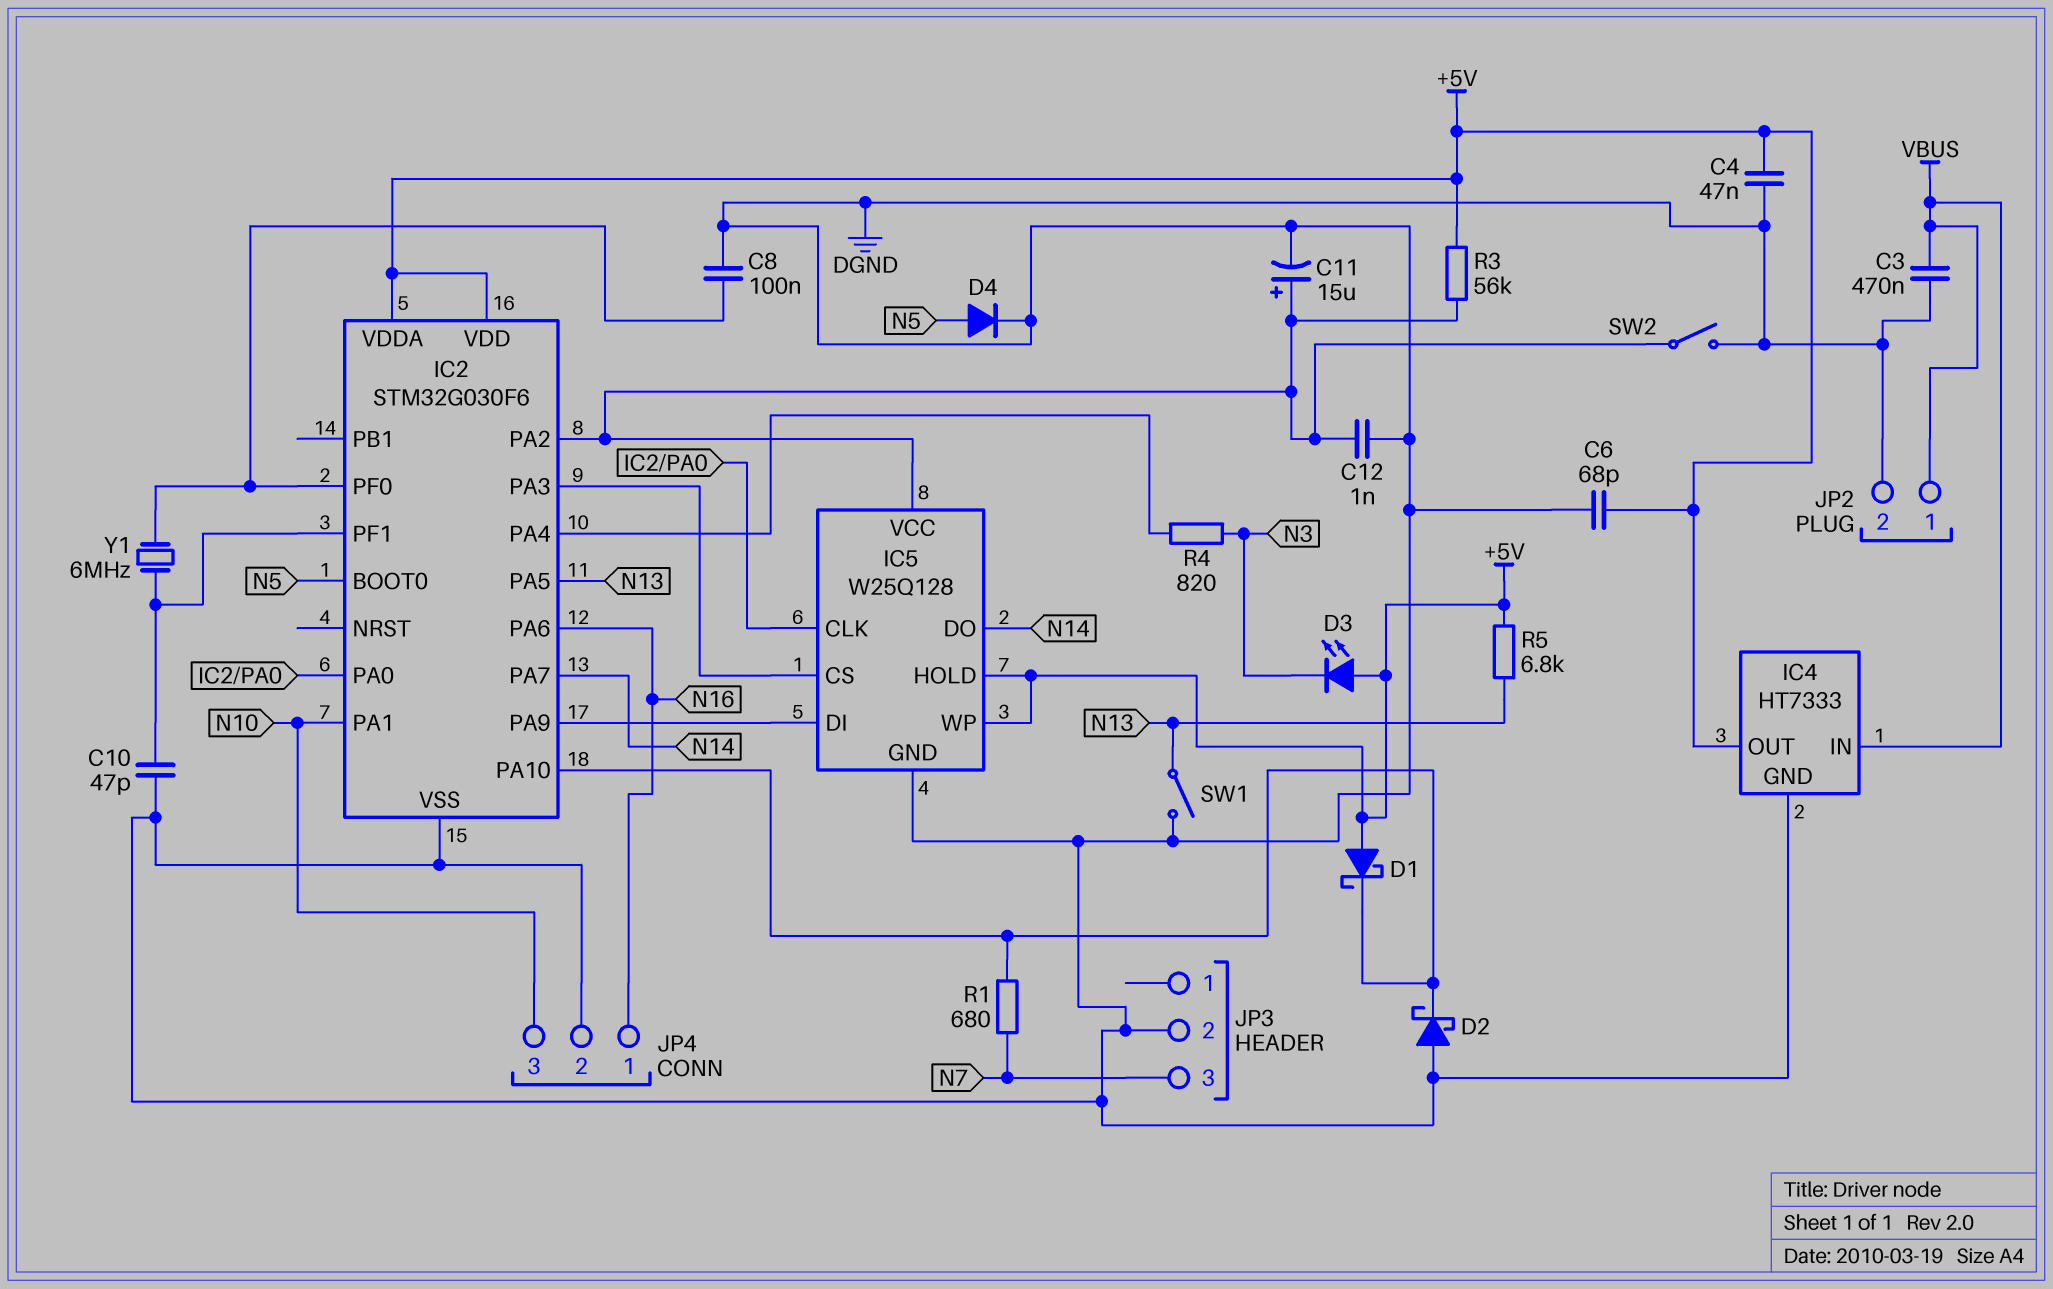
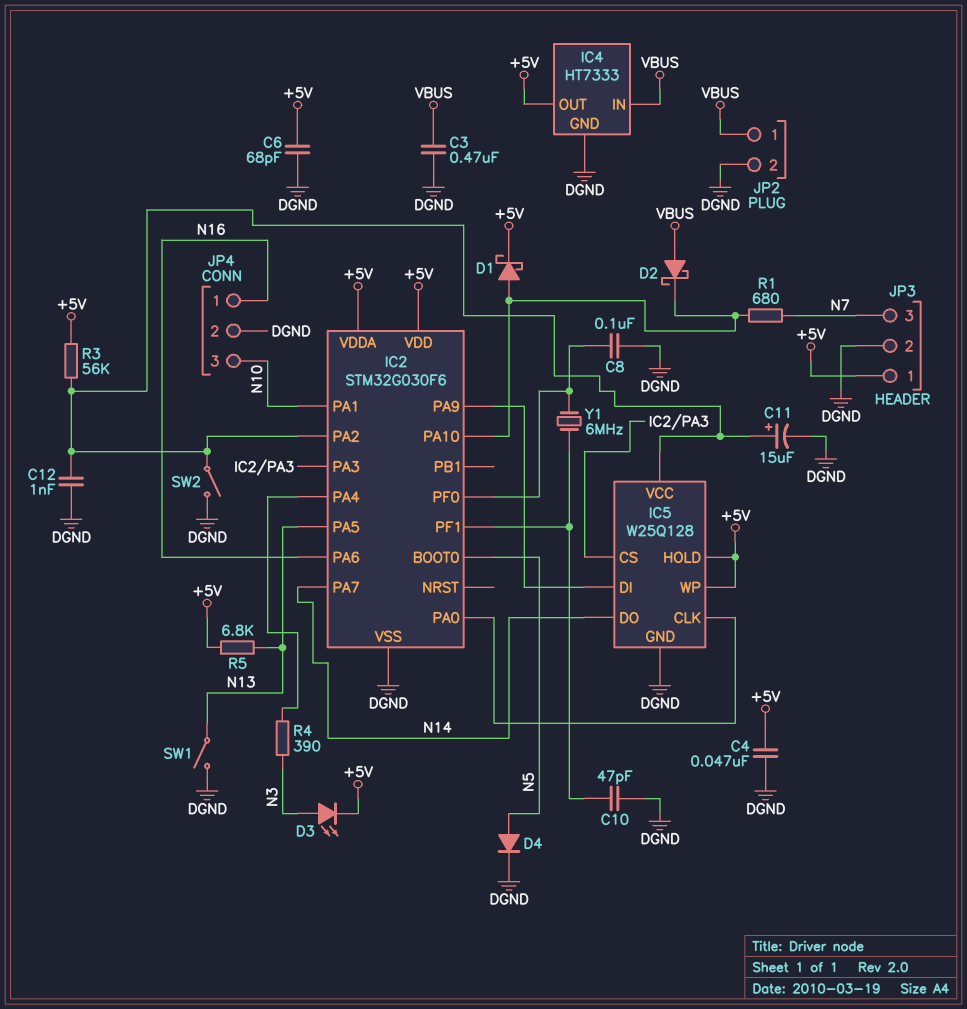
D1: schottky (A +5V, K IC2/PA10) -> schottky (A IC2/PA10, K +5V)
D2: schottky (A DGND, K IC2/PA10) -> schottky (A VBUS, K IC2/PA10)
D3: LED (A +5V, K N3) -> LED (A N3, K +5V)
JP3 pin 1: none -> +5V
R4: 820 (IC2/PA4, N3) -> 390 (IC2/PA4, N3)

